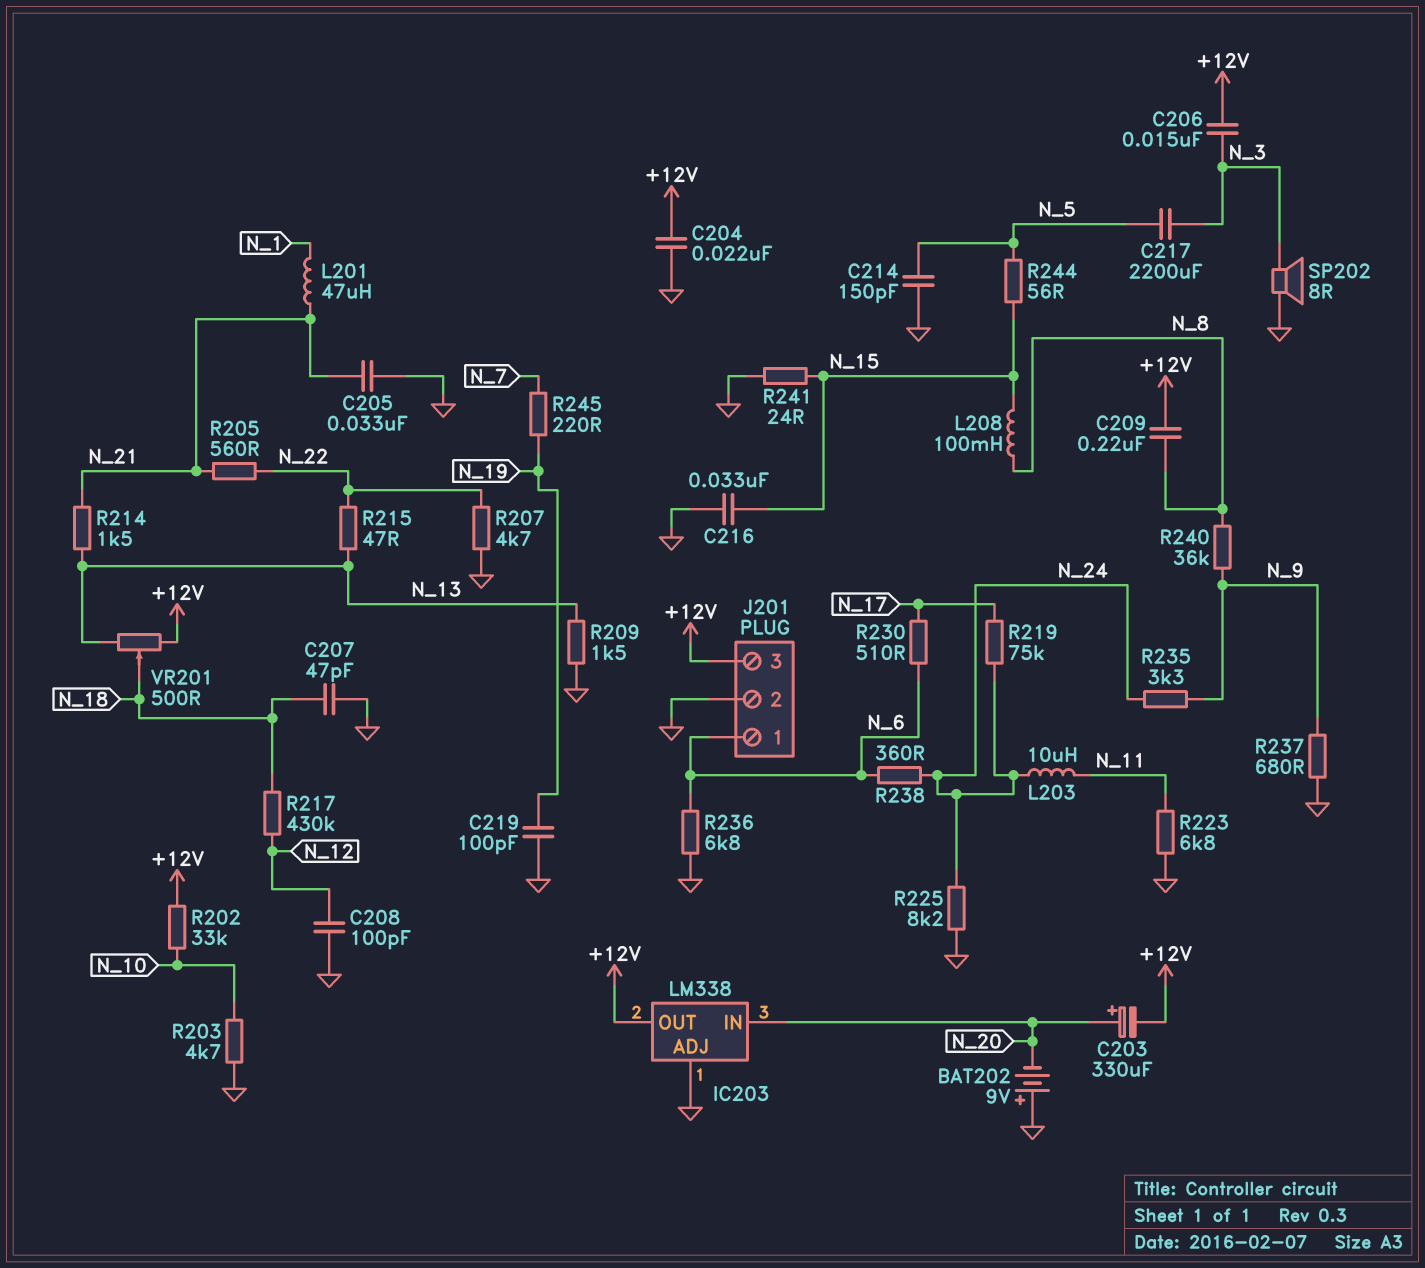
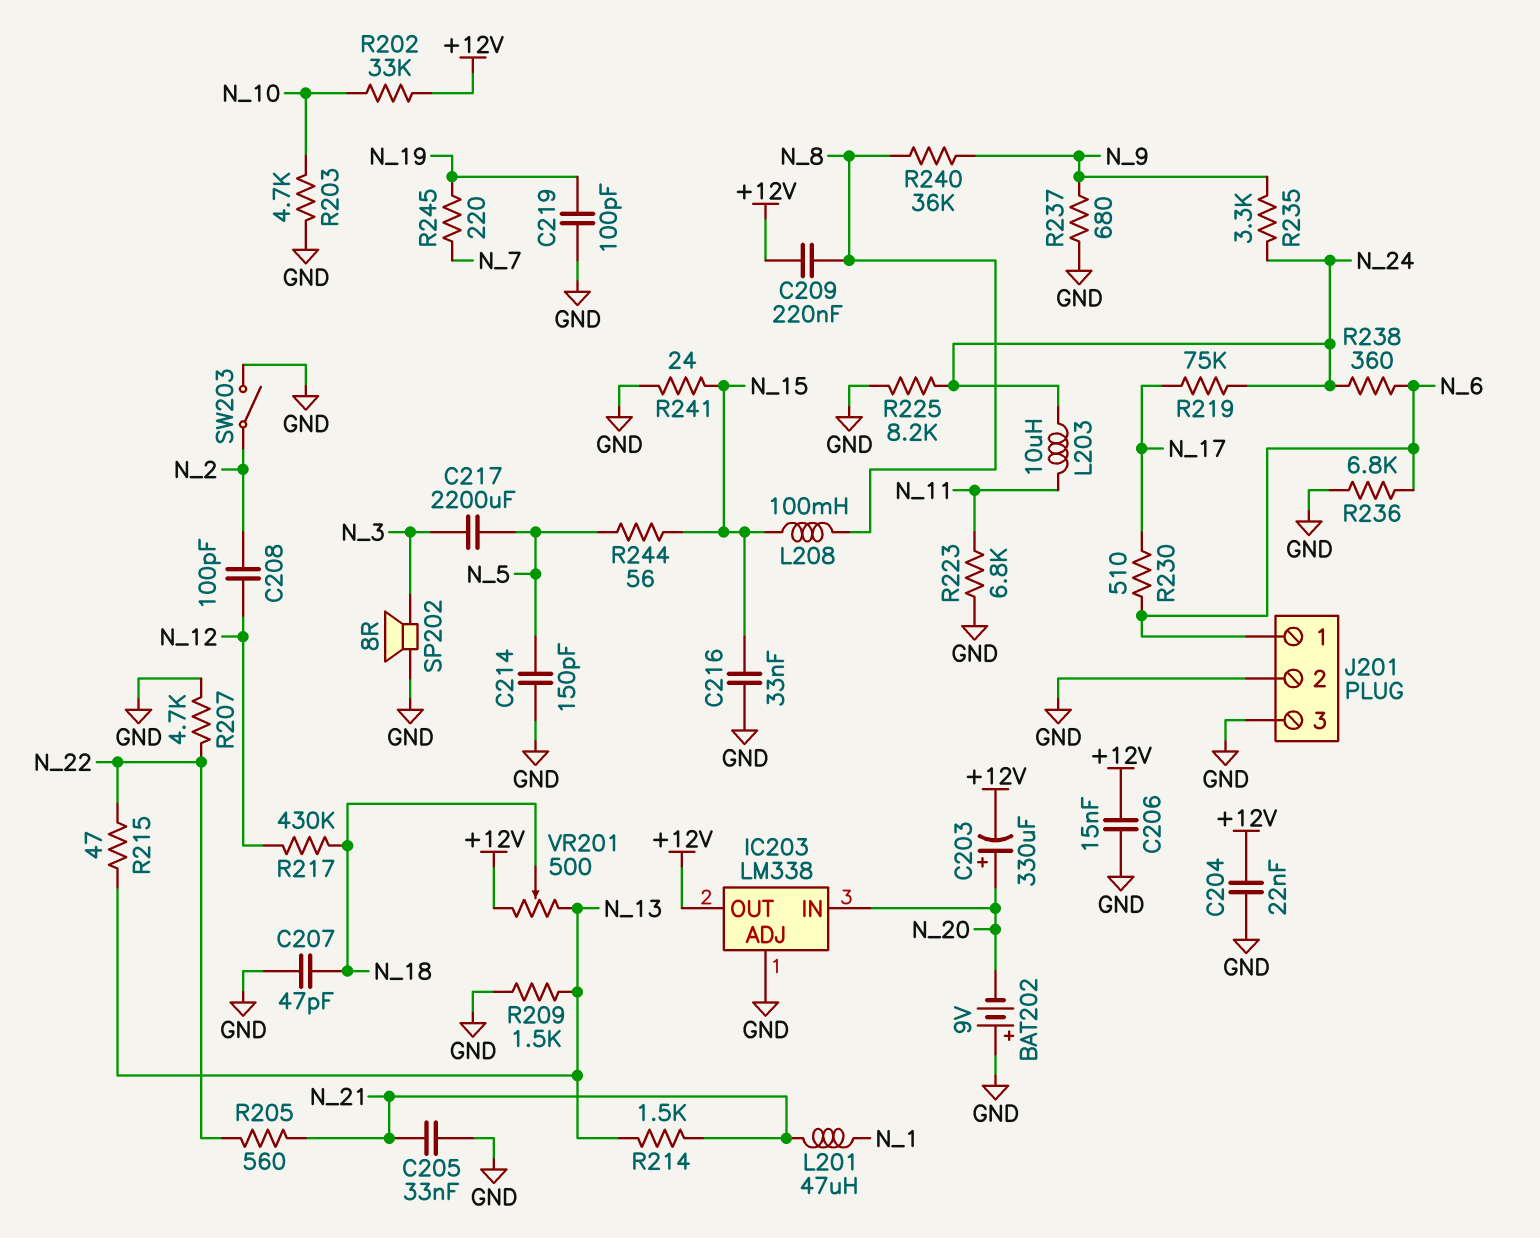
C206: 15nF (+12V, N_3) -> 15nF (+12V, GND)
C208: 100pF (GND, N_12) -> 100pF (N_2, N_12)
J201 pin 3: +12V -> GND
SW203: none -> switch (GND, N_2)

